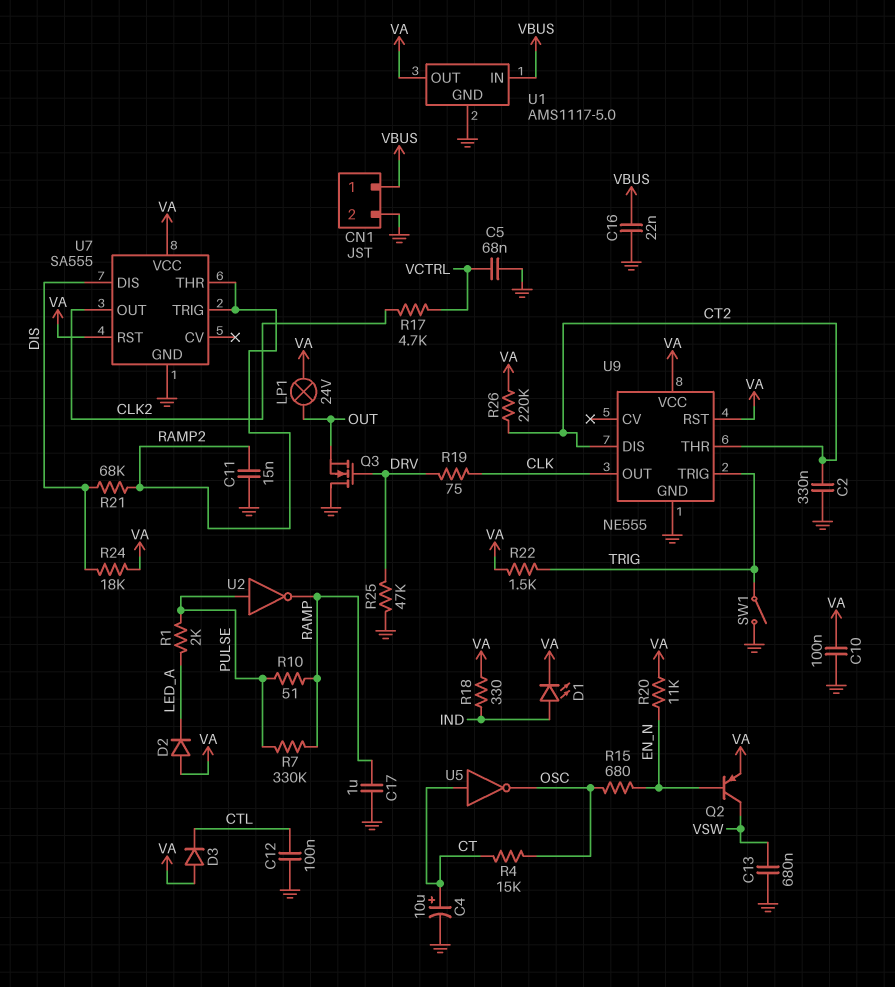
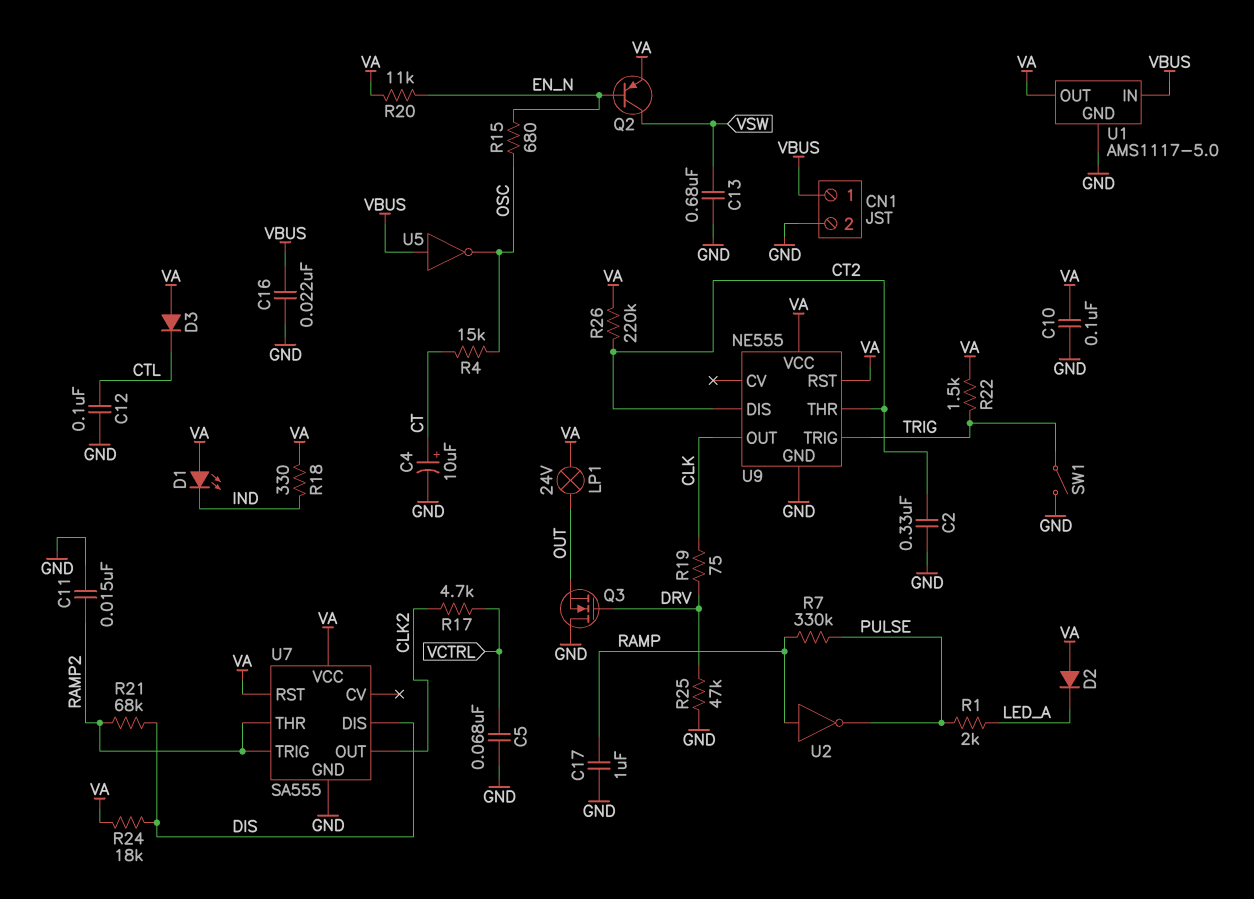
D1: LED (A IND, K VA) -> LED (A VA, K IND)
R10: 51 (PULSE, RAMP) -> none
U2: NOT (in PULSE, out RAMP) -> NOT (in RAMP, out PULSE)
U5: NOT (in CT, out OSC) -> NOT (in VBUS, out OSC)

